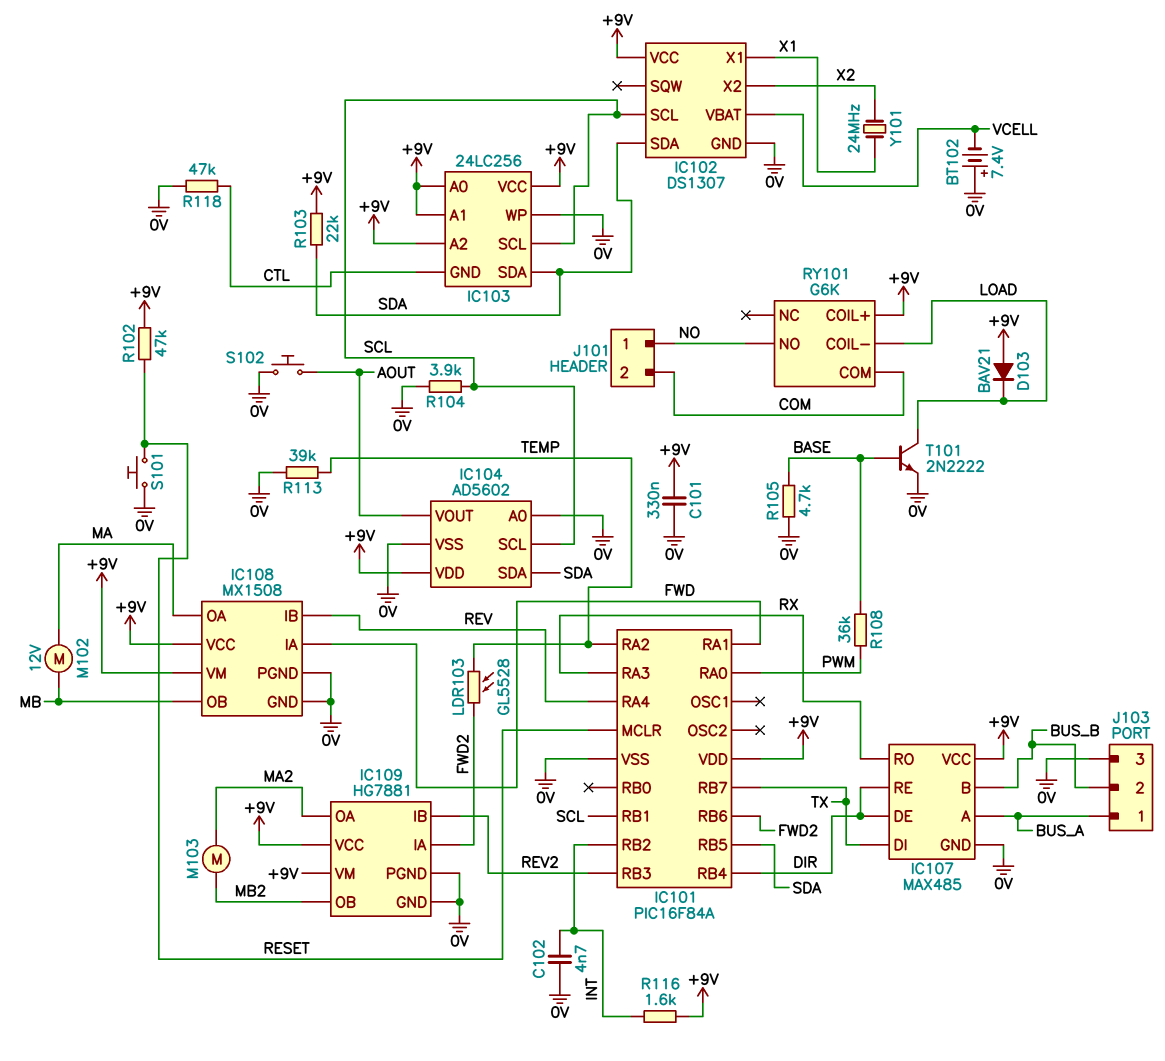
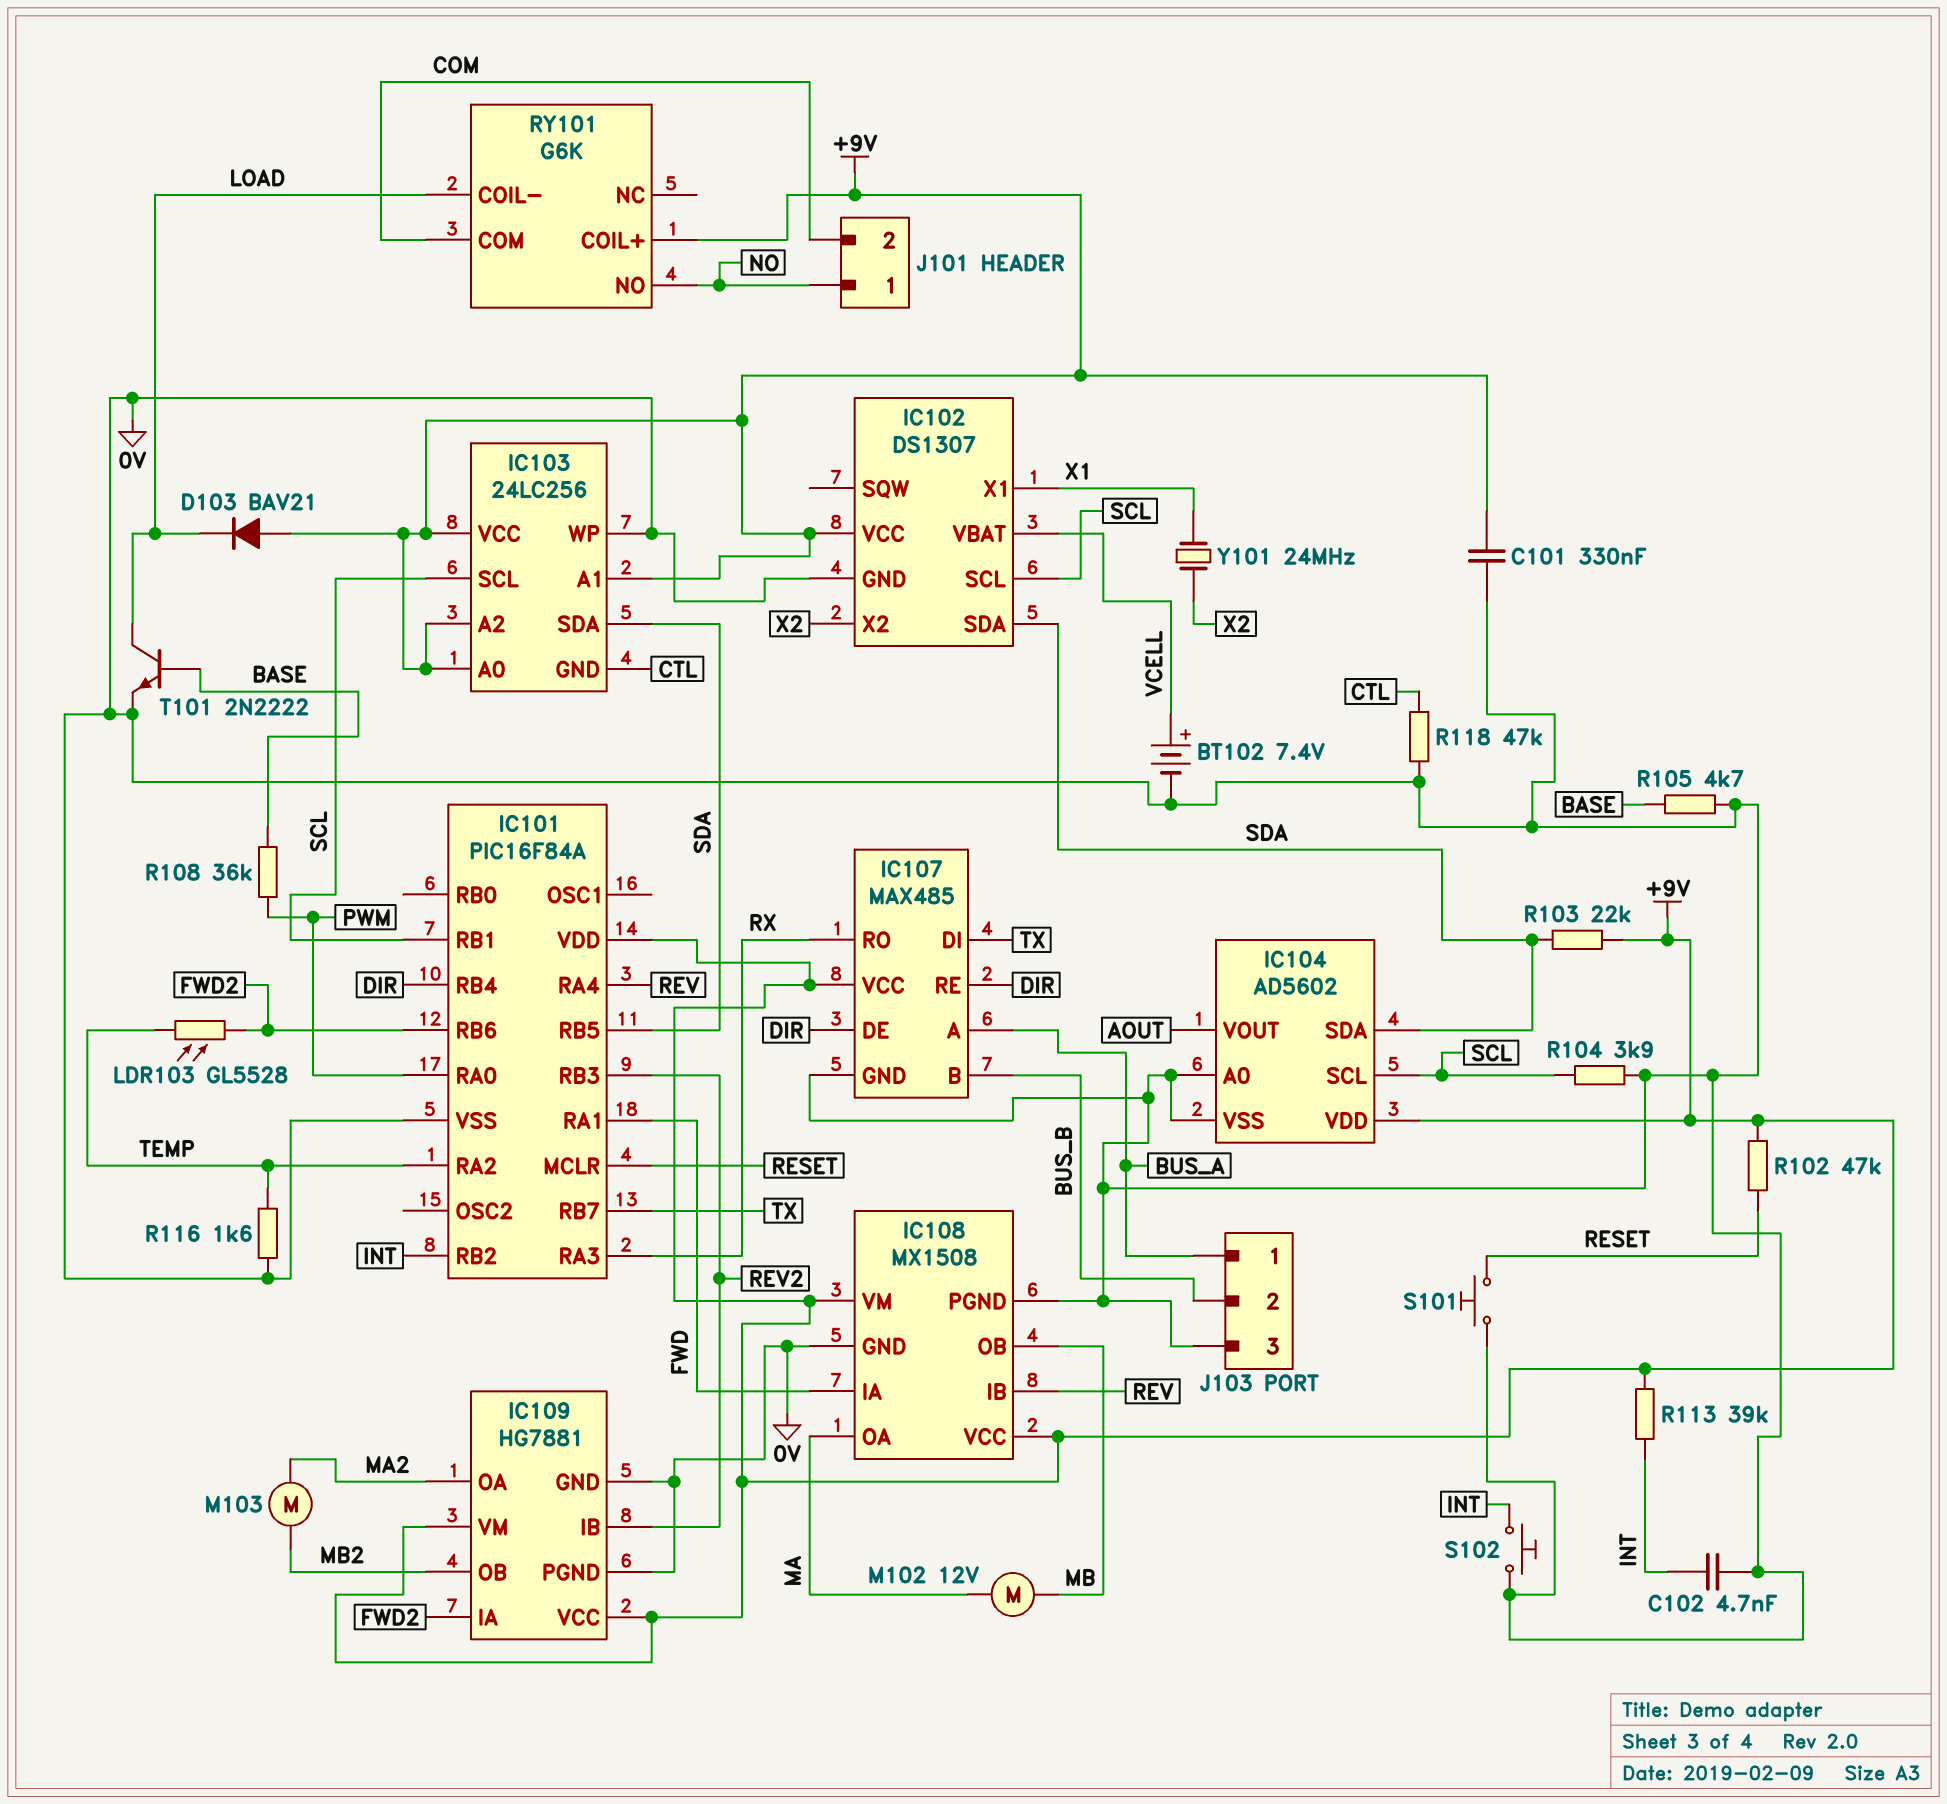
BT102: 7.4V (plus 0V, minus VCELL) -> 7.4V (plus VCELL, minus 0V)
R113: 39k (0V, TEMP) -> 39k (+9V, INT)
R116: 1.6k (+9V, INT) -> 1.6k (0V, TEMP)
S102: button (0V, AOUT) -> button (0V, INT)

